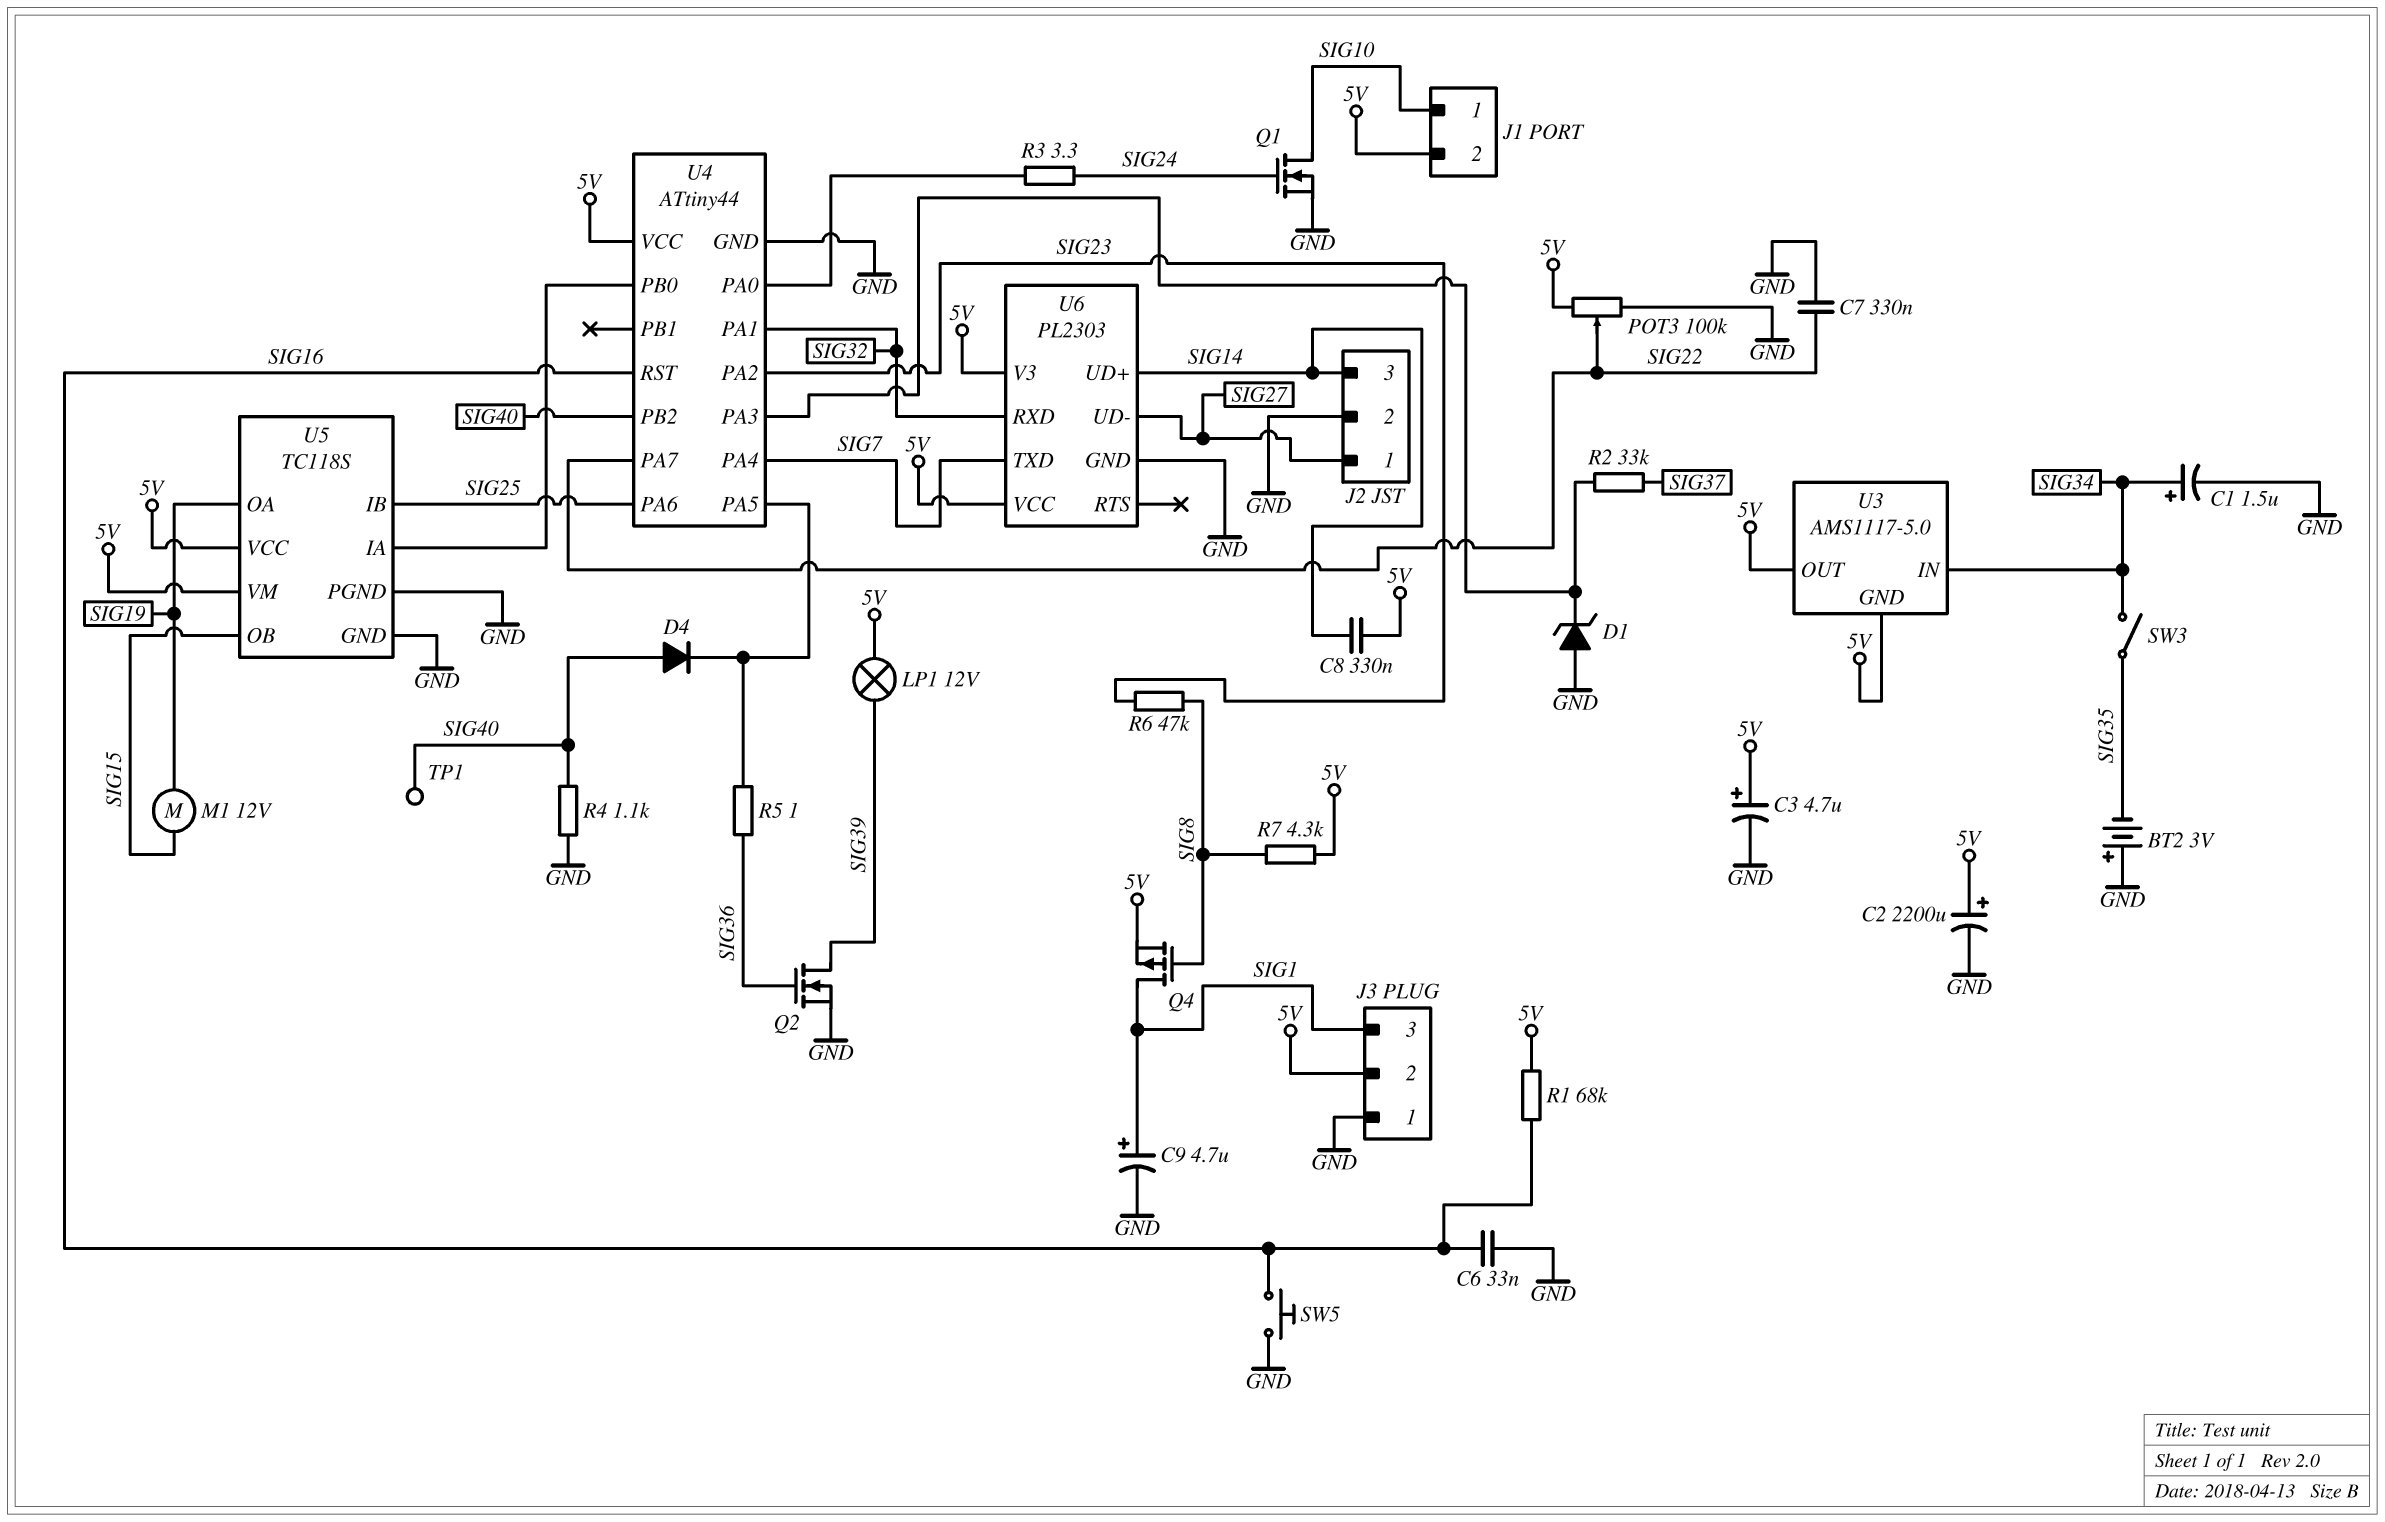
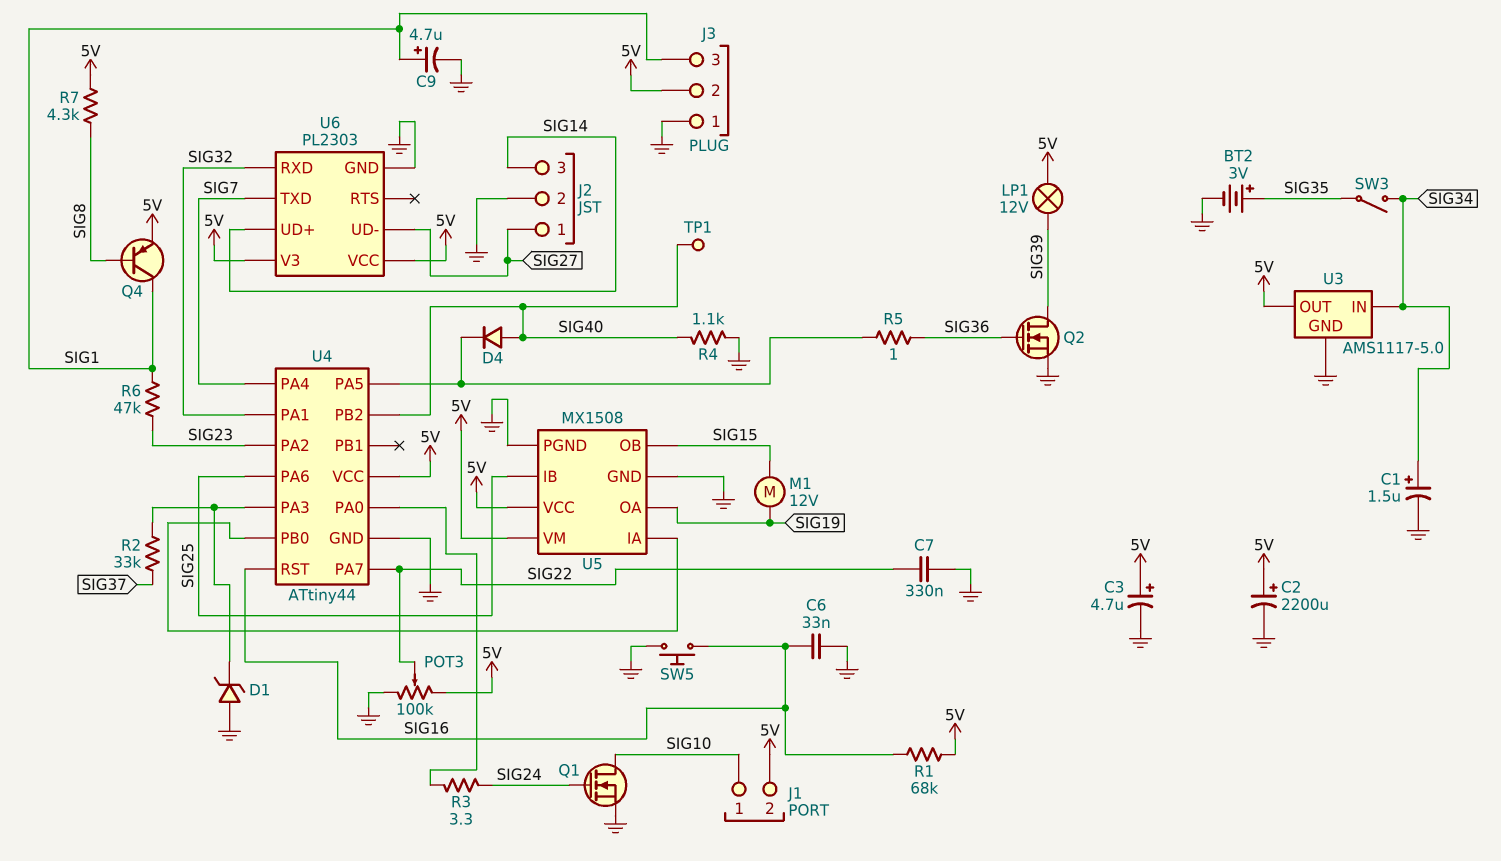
BT2: 3V (plus GND, minus SIG35) -> 3V (plus SIG35, minus GND)
C8: 330nF (5V, SIG14) -> none
Q4: PMOS (G SIG8, D SIG1, S 5V) -> PNP (B SIG8, C SIG1, E 5V)
R6: 47k (SIG8, SIG23) -> 47k (SIG1, SIG23)
U3 pin GND: 5V -> GND
U5: TC118S -> MX1508

